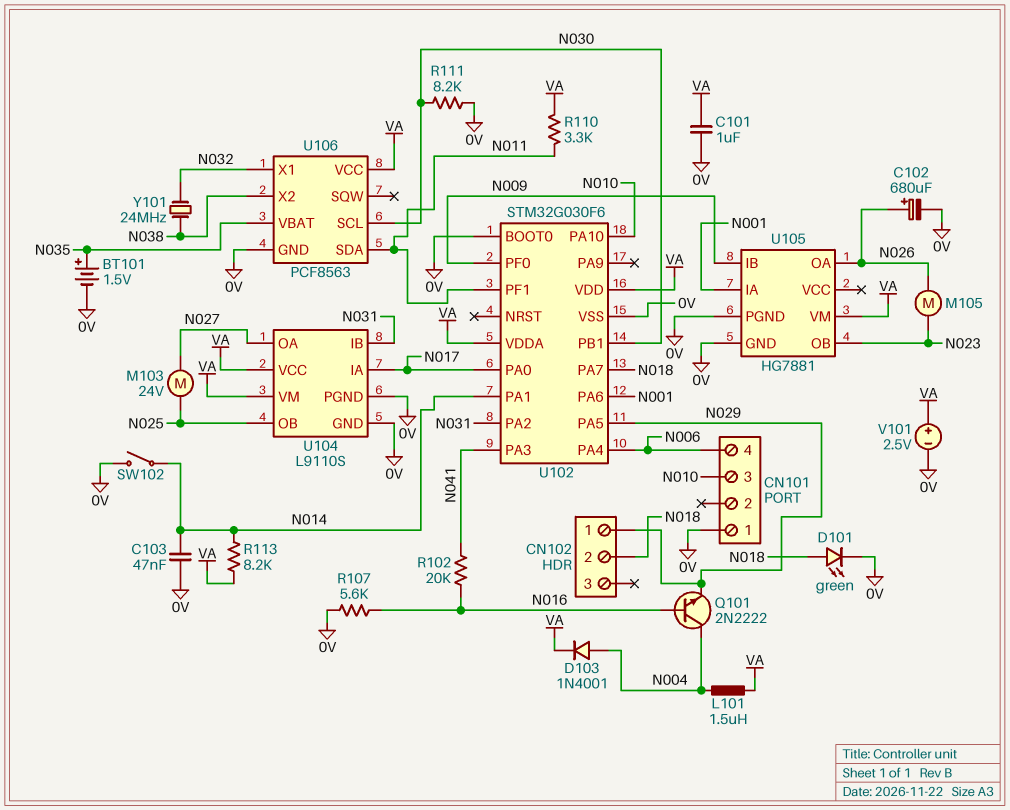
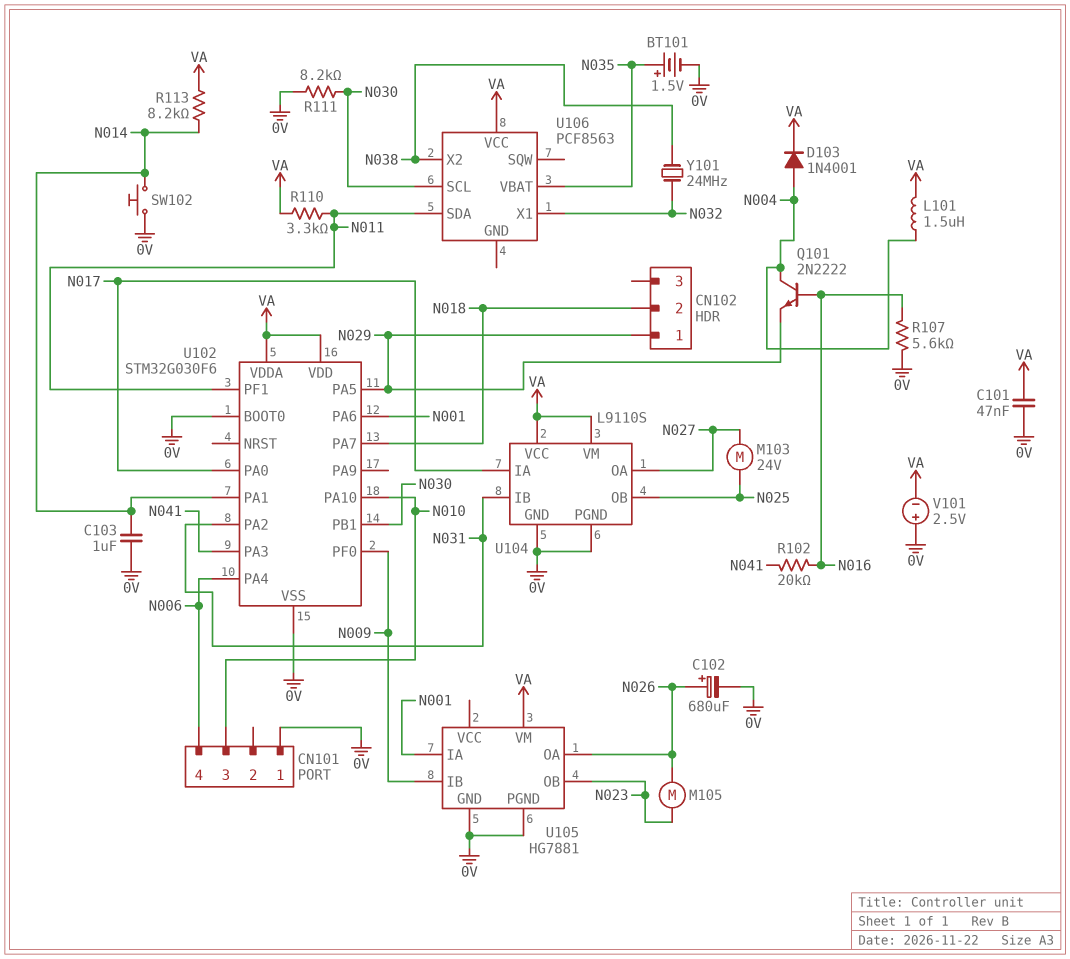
C101: 1uF (0V, VA) -> 47nF (0V, VA)
C103: 47nF (0V, N014) -> 1uF (0V, N014)
D101: LED green (A N018, K 0V) -> none
SW102: switch (0V, N014) -> button (0V, N014)
U106 pin GND: 0V -> none
V101: 2.5V (plus VA, minus 0V) -> 2.5V (plus 0V, minus VA)

